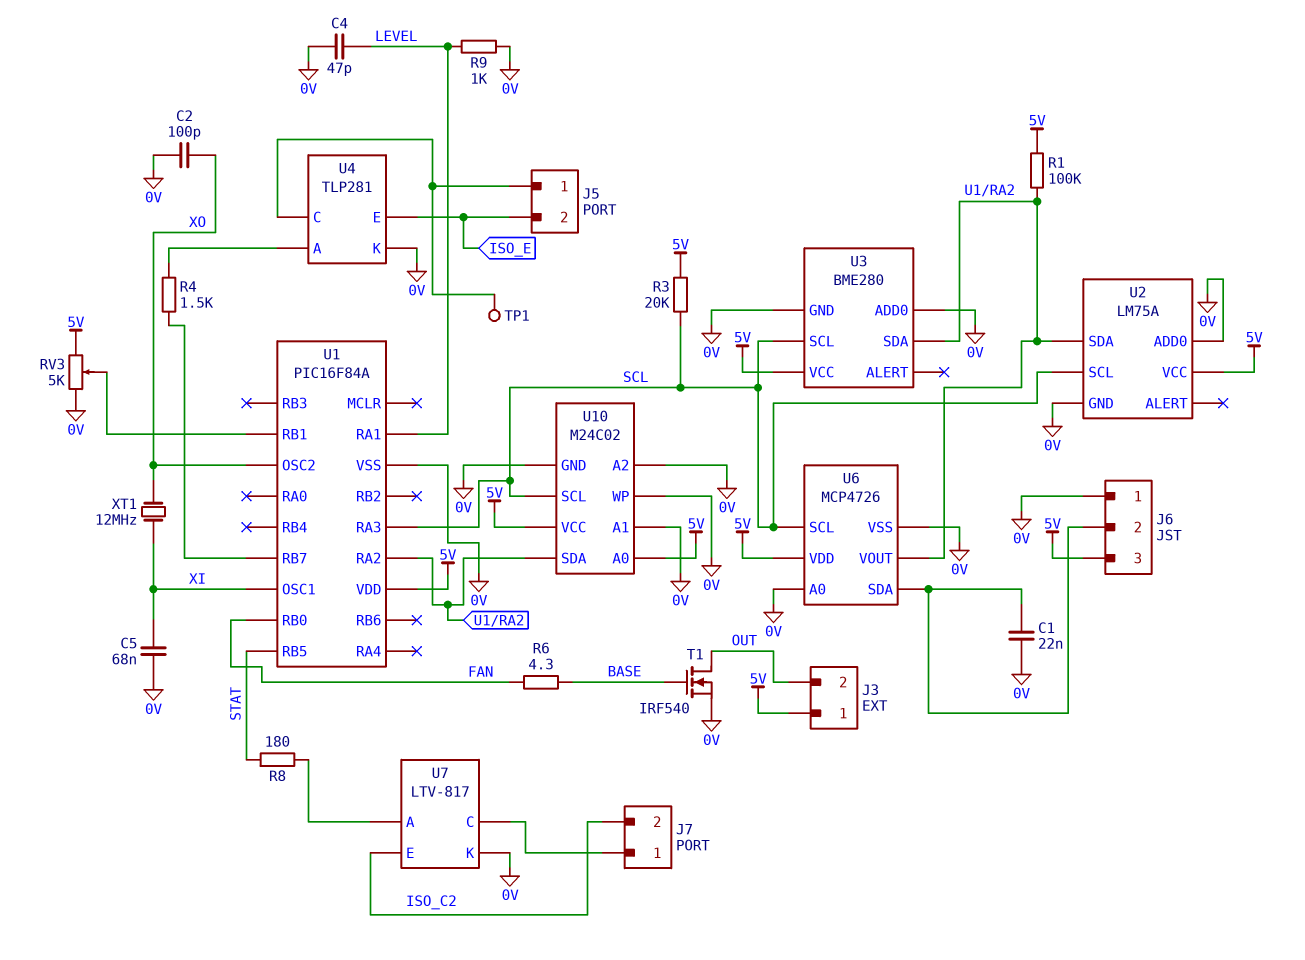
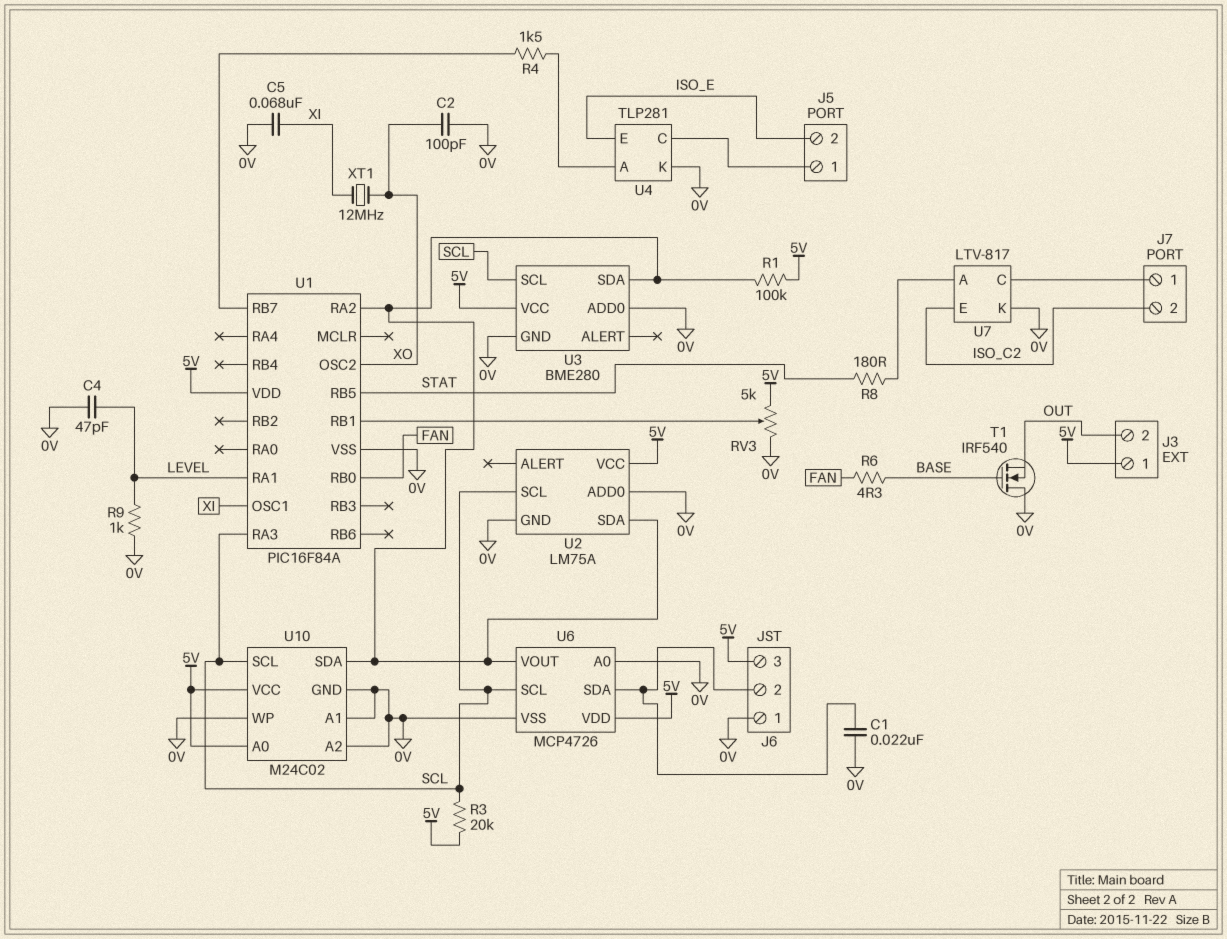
T1: NMOS IRF540 (G BASE, D OUT, S 0V) -> NMOS IRF540 (G BASE, D 0V, S OUT)
TP1: test point (J5/1) -> none

